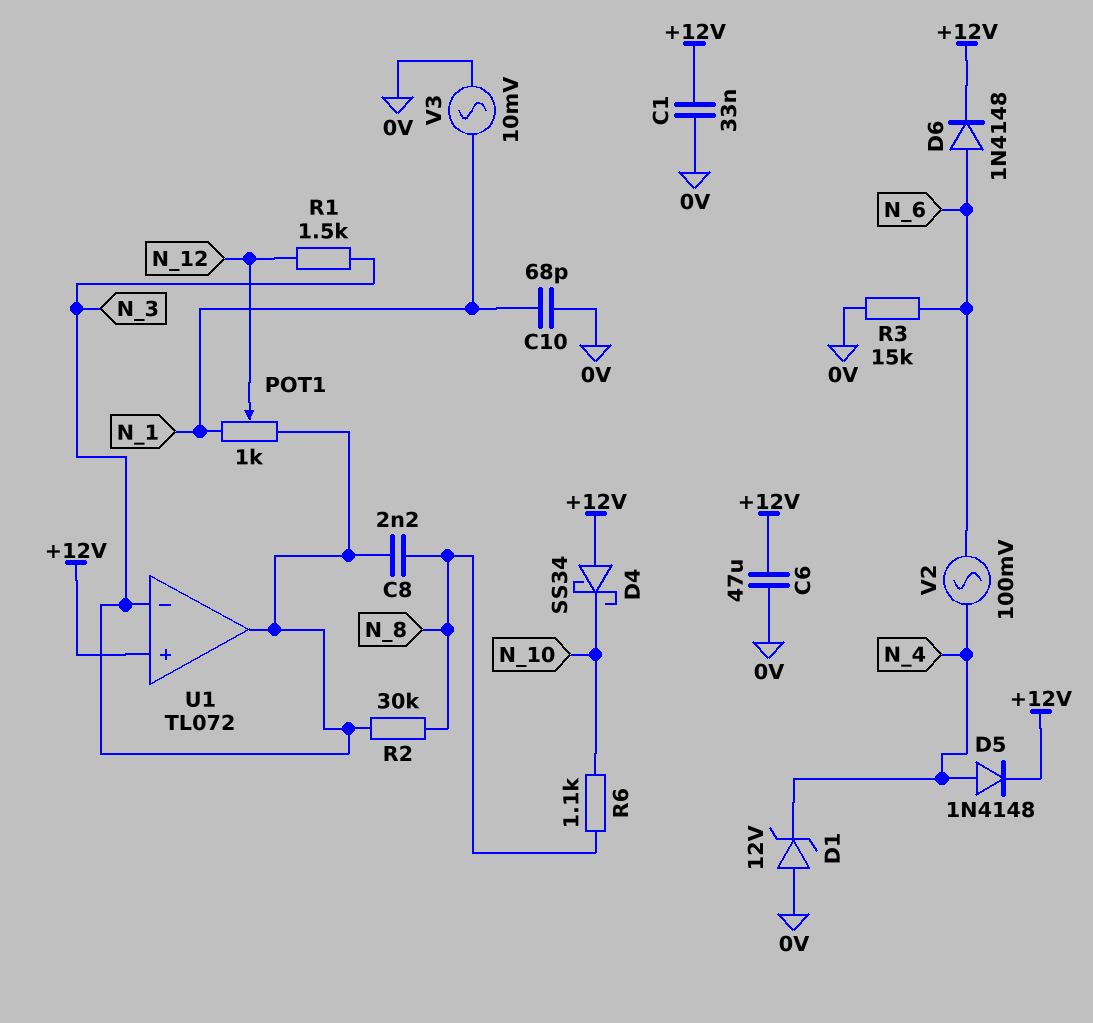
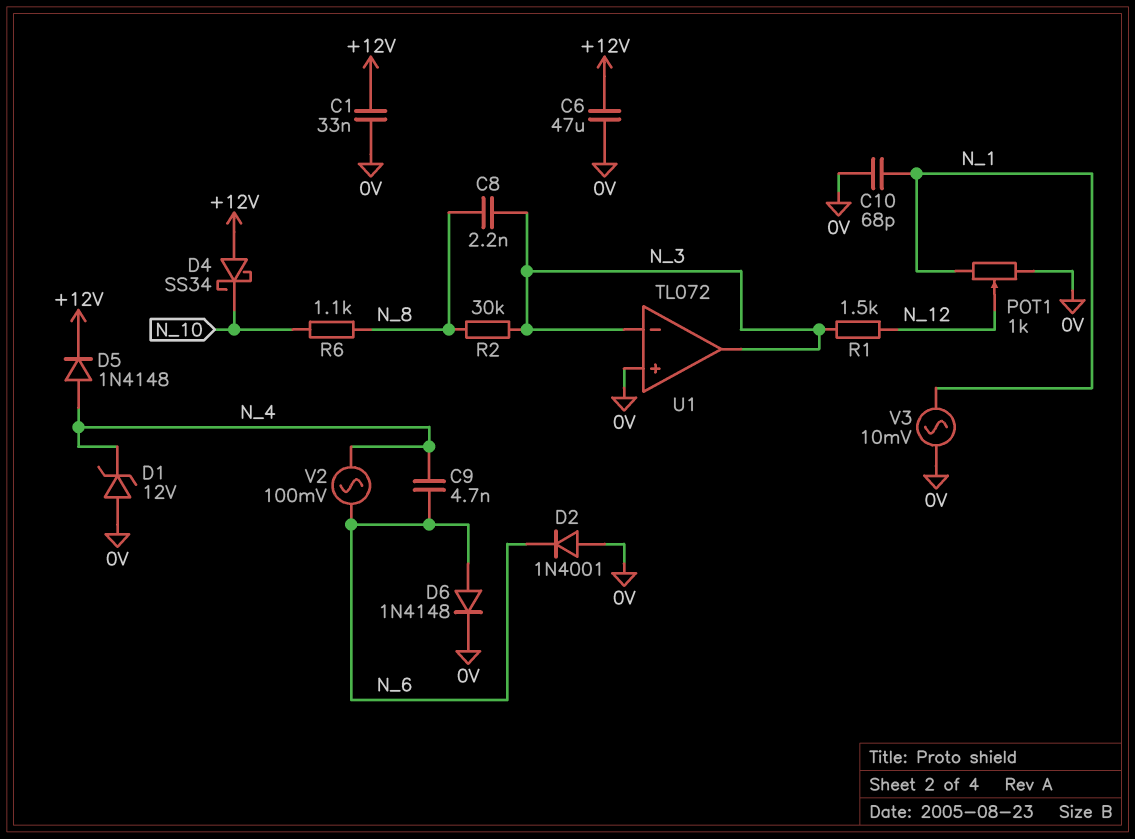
C9: none -> 4.7nF (N_4, N_6)
D2: none -> diode 1N4001 (A 0V, K N_6)
D6: diode 1N4148 (A N_6, K +12V) -> diode 1N4148 (A N_6, K 0V)
POT1: 1k (N_1, N_3, wiper N_12) -> 1k (0V, N_1, wiper N_12)
R3: 15k (0V, N_6) -> none
U1 pin in+: +12V -> 0V

